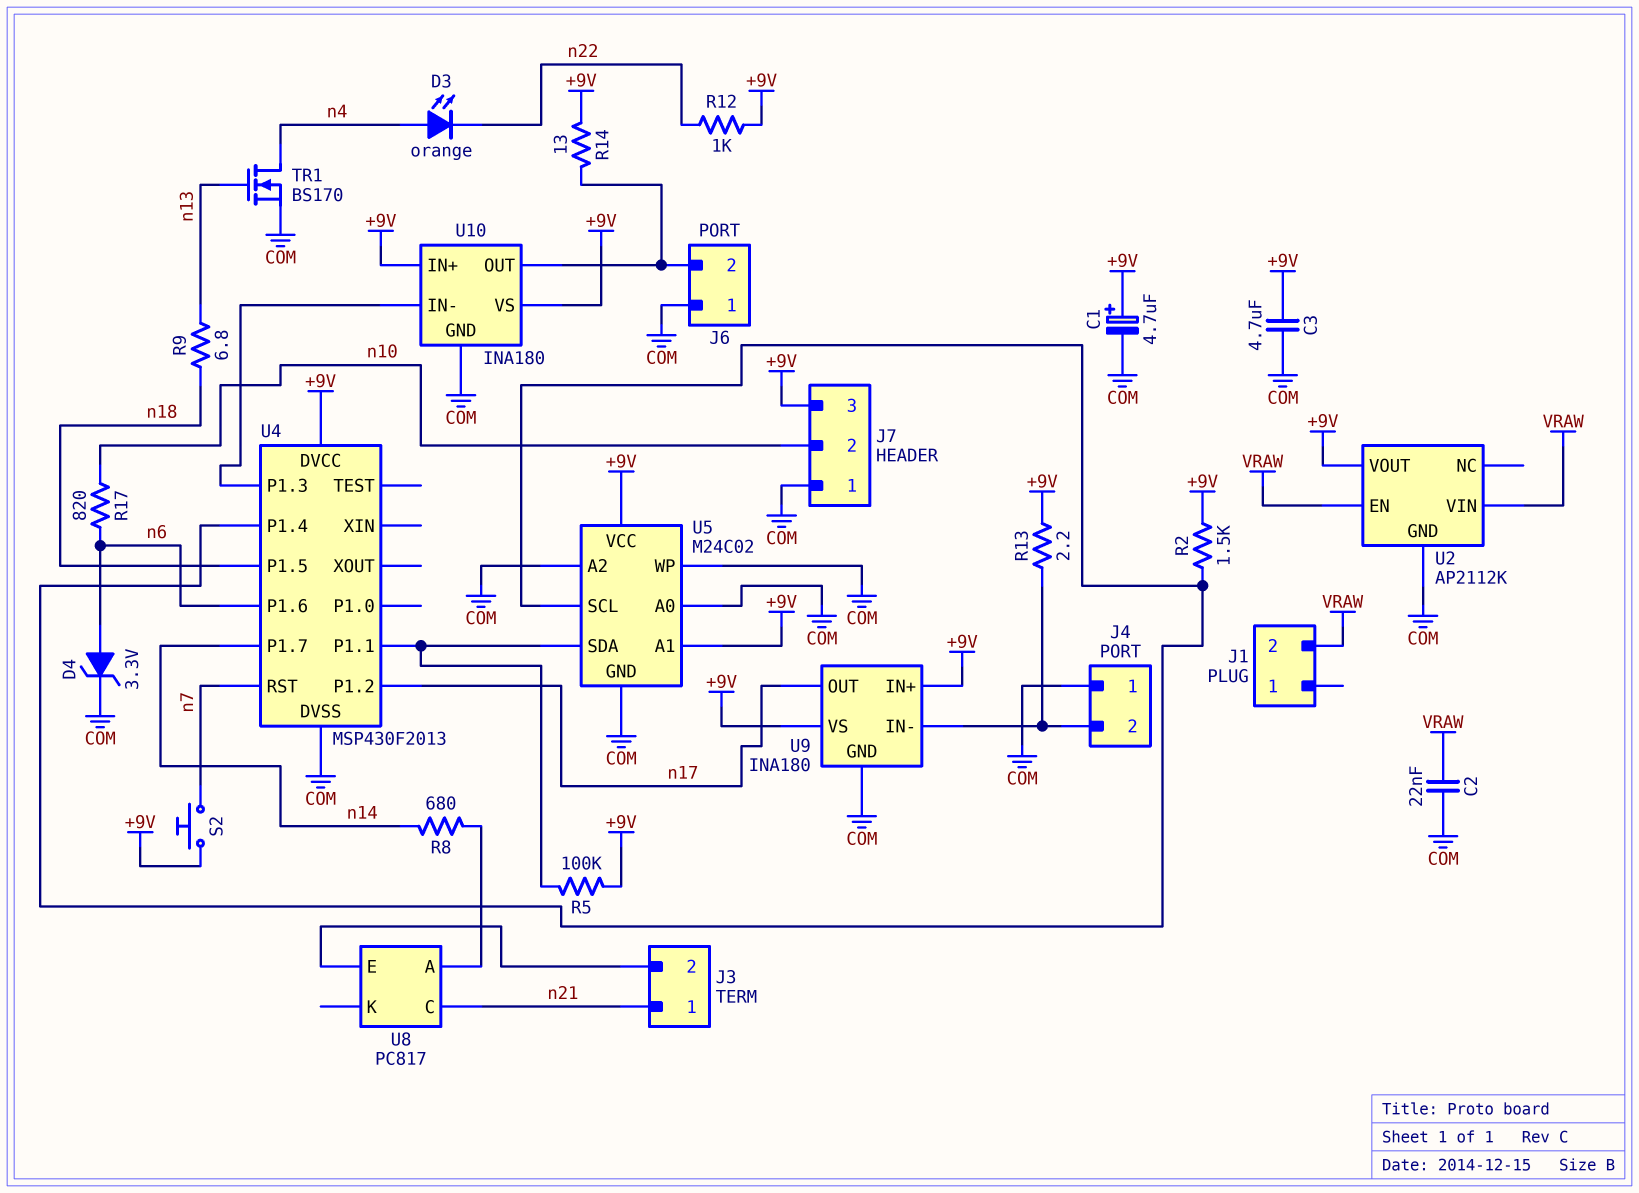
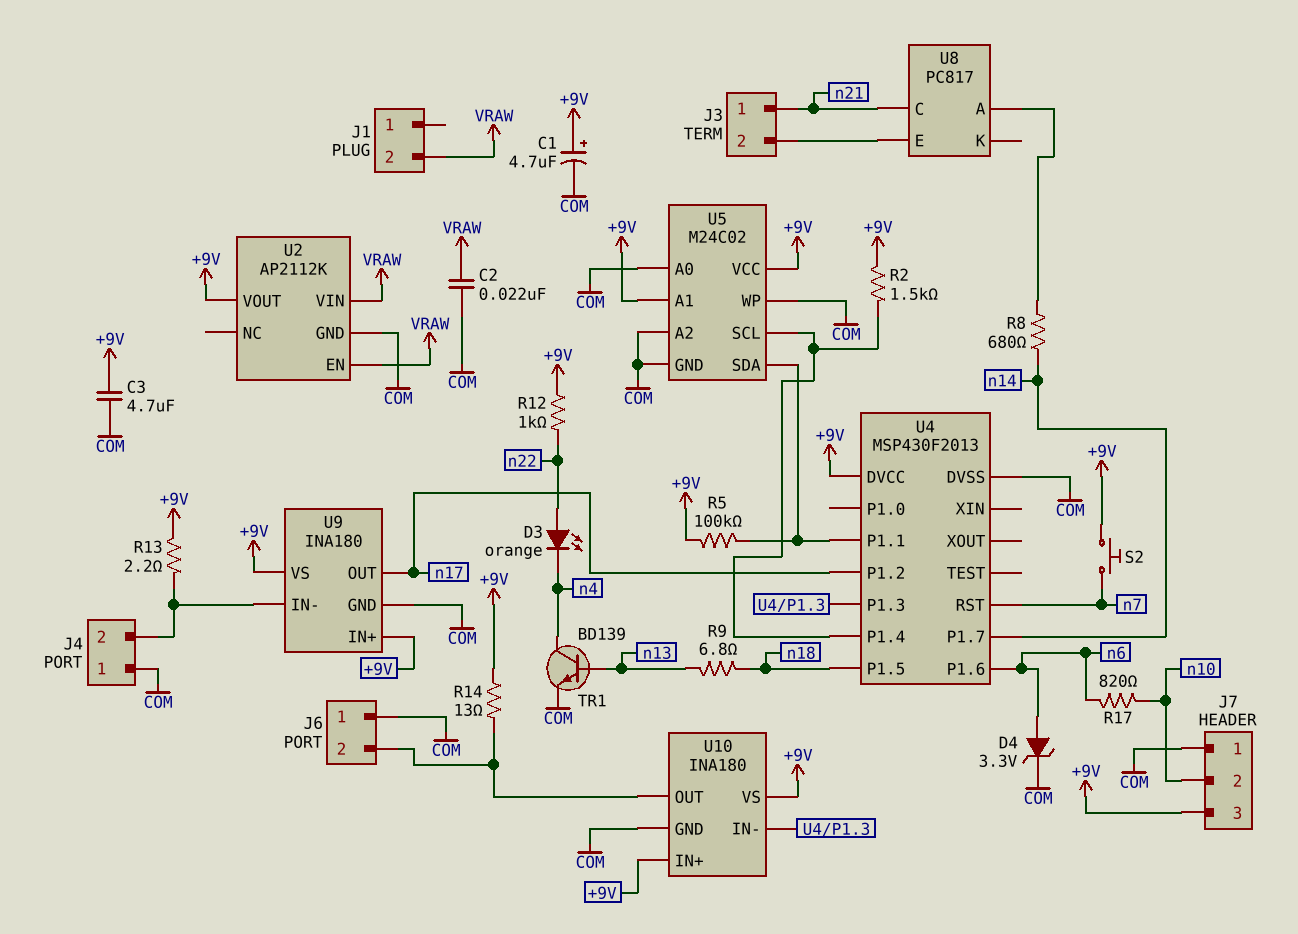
D3: LED orange (A n4, K n22) -> LED orange (A n22, K n4)
TR1: NMOS BS170 (G n13, D n4, S COM) -> NPN BD139 (B n13, C n4, E COM)

